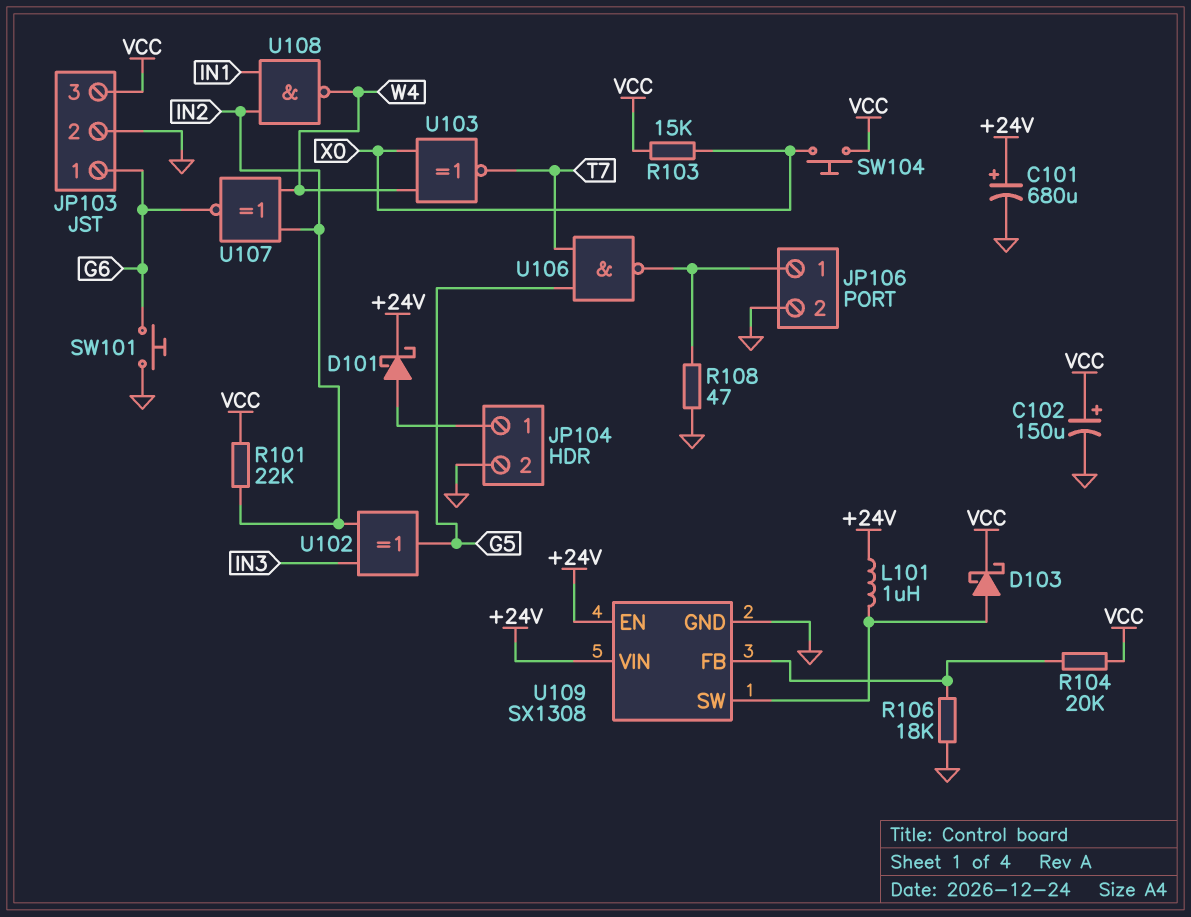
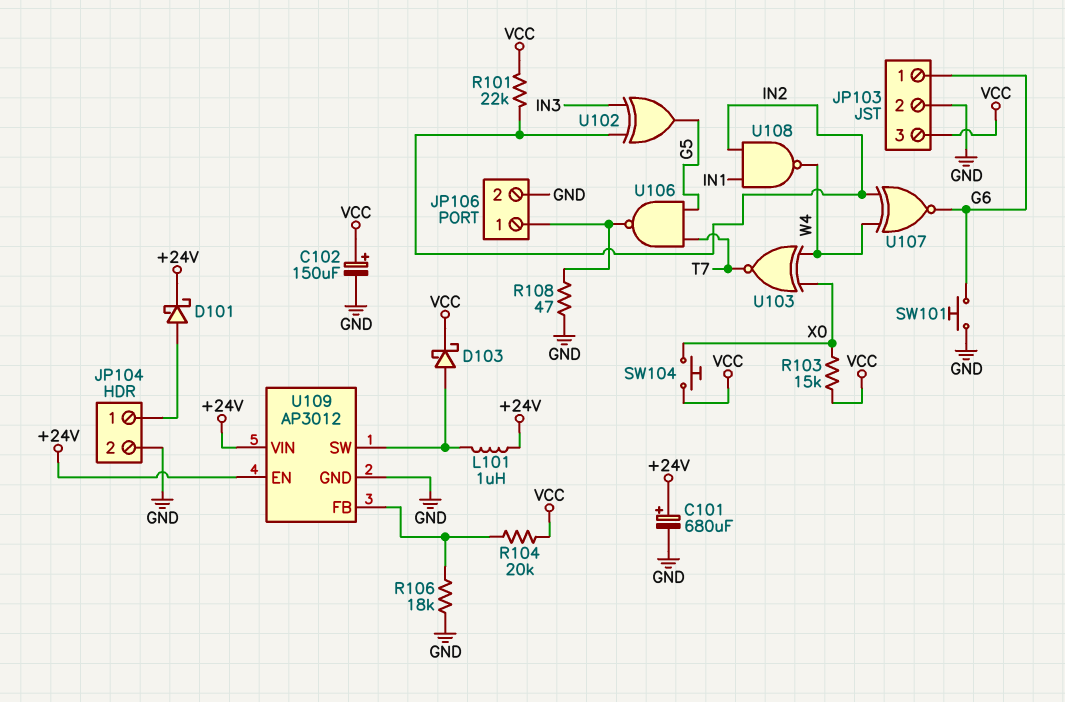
U109: SX1308 -> AP3012

